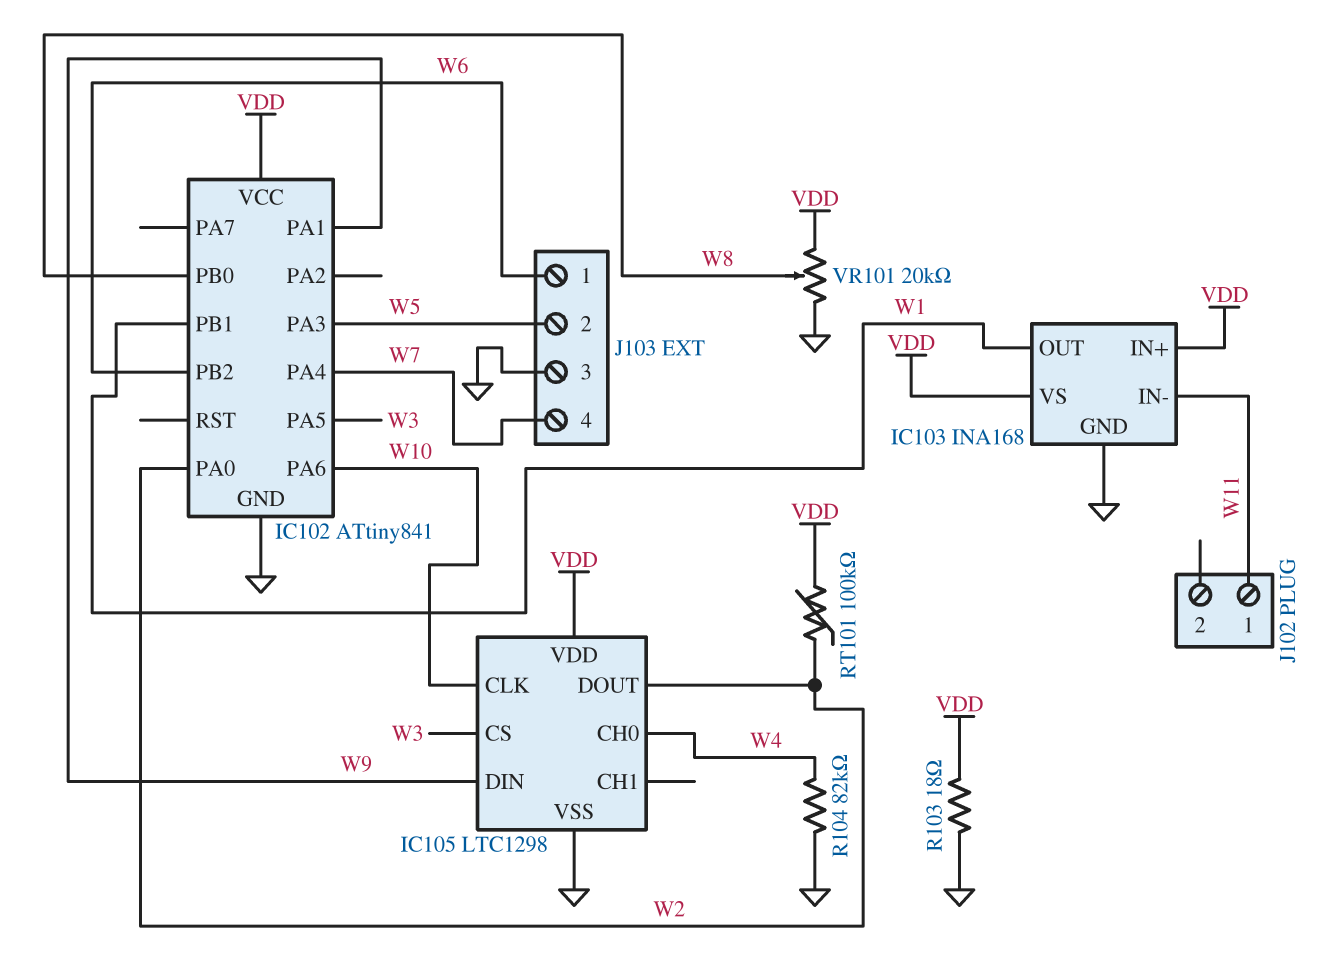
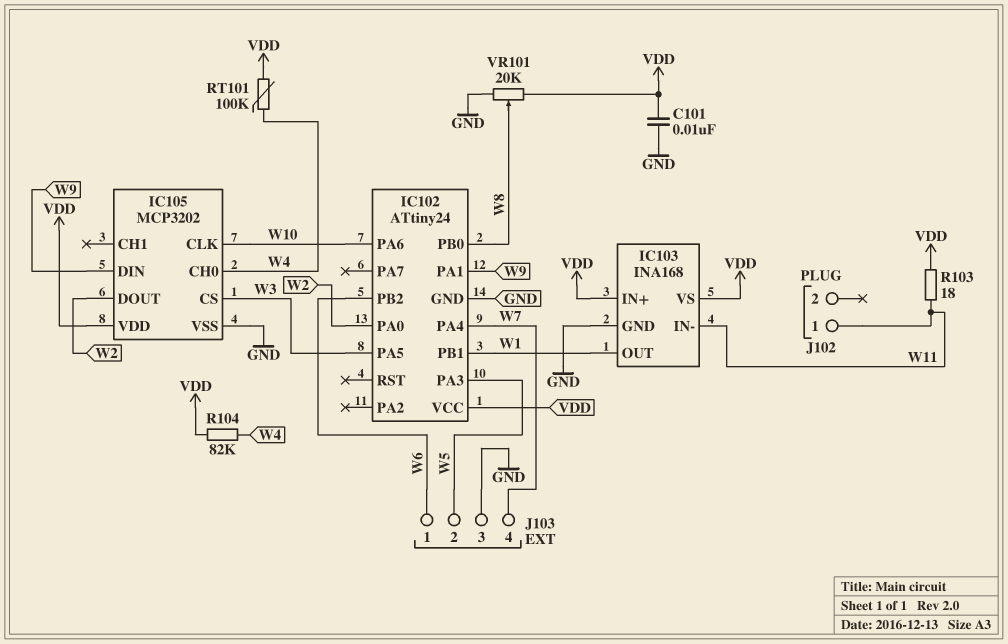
C101: none -> 10nF (GND, VDD)
IC102: ATtiny841 -> ATtiny24
IC105: LTC1298 -> MCP3202
R103: 18 (GND, VDD) -> 18 (VDD, W11)
R104: 82k (GND, W4) -> 82k (VDD, W4)
RT101: 100k (VDD, W2) -> 100k (VDD, W4)

